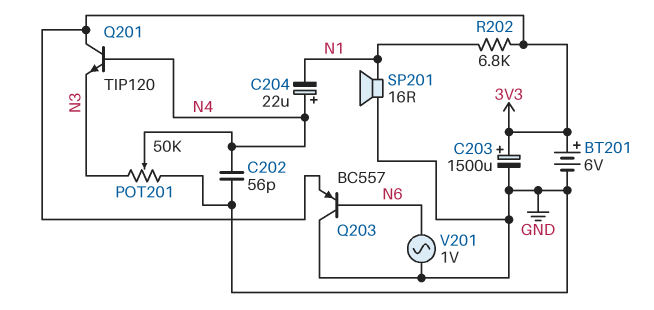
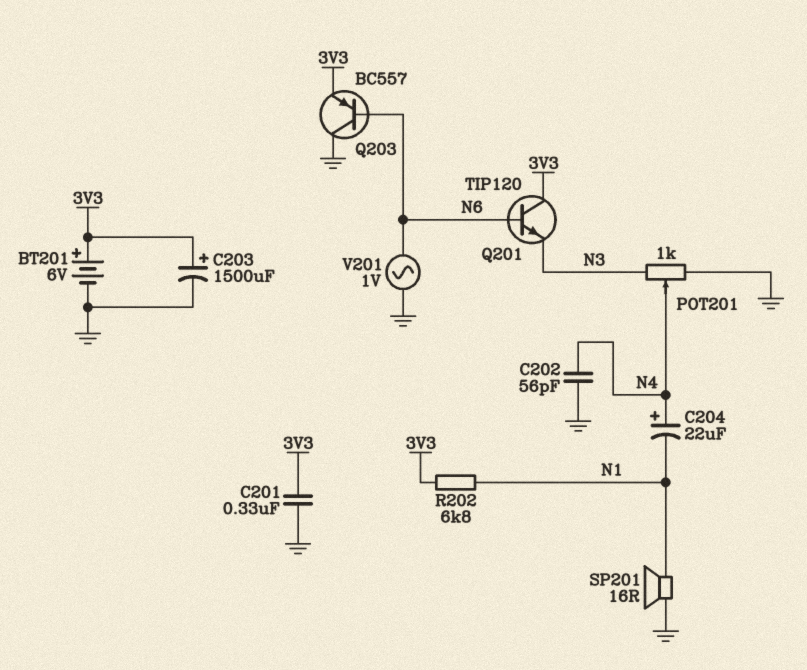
C201: none -> 330nF (3V3, GND)
POT201: 50k (GND, N3, wiper N4) -> 1k (GND, N3, wiper N4)
Q201: NPN TIP120 (B N4, C 3V3, E N3) -> NPN TIP120 (B N6, C 3V3, E N3)

